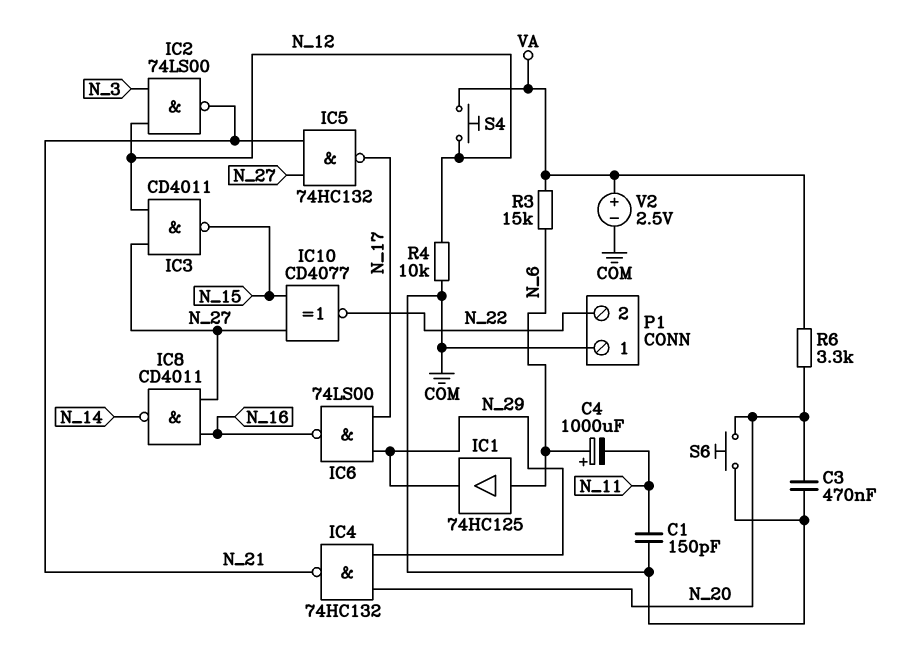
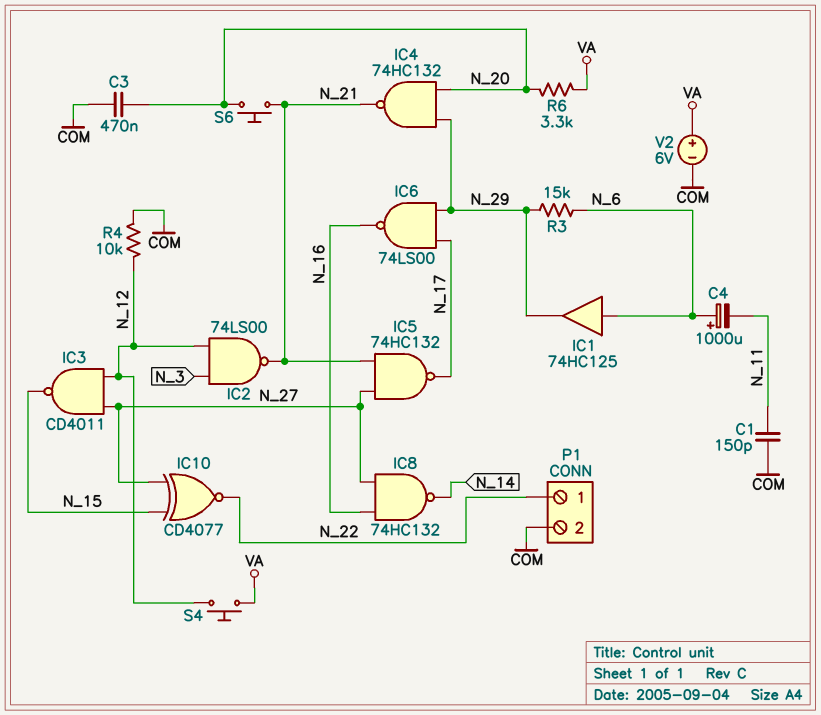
IC8: NAND CD4011 (in N_16, in N_27, out N_14) -> NAND 74HC132 (in N_16, in N_27, out N_14)
P1 pin 1: COM -> N_22
P1 pin 2: N_22 -> COM
R3: 15k (N_6, VA) -> 15k (N_6, N_29)
S6: button (COM, N_20) -> button (N_20, N_21)
V2: 2.5V (plus VA, minus COM) -> 6V (plus VA, minus COM)

